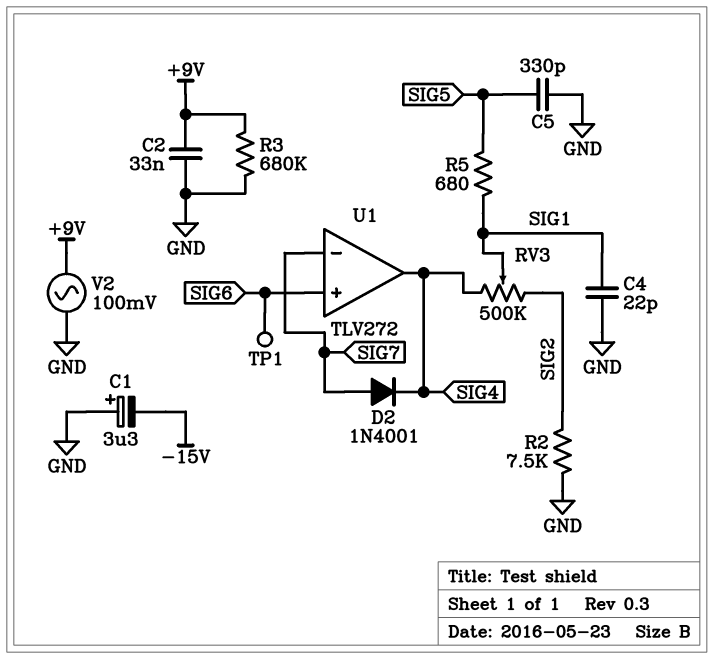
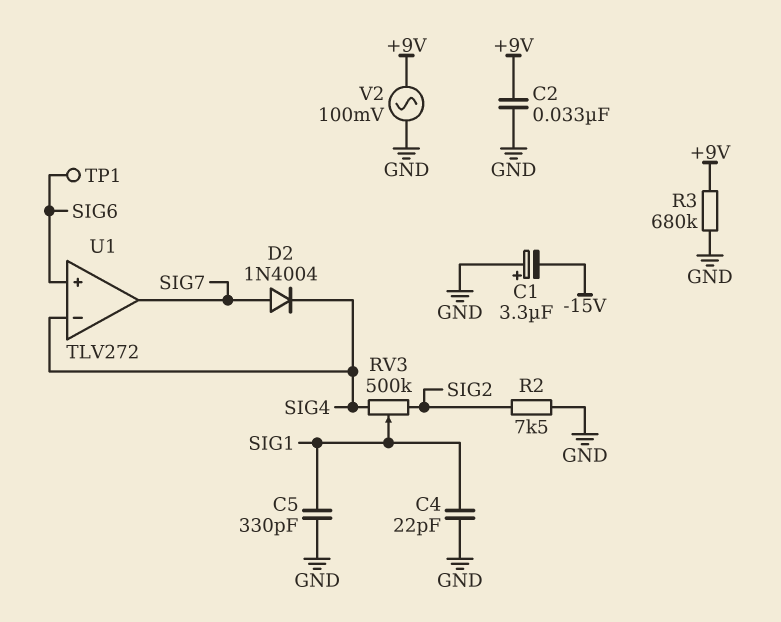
C5: 330pF (GND, SIG5) -> 330pF (GND, SIG1)
D2: diode 1N4001 (A SIG7, K SIG4) -> diode 1N4004 (A SIG7, K SIG4)
R5: 680 (SIG1, SIG5) -> none
U1 pin in-: SIG7 -> SIG4
U1 pin out: SIG4 -> SIG7

